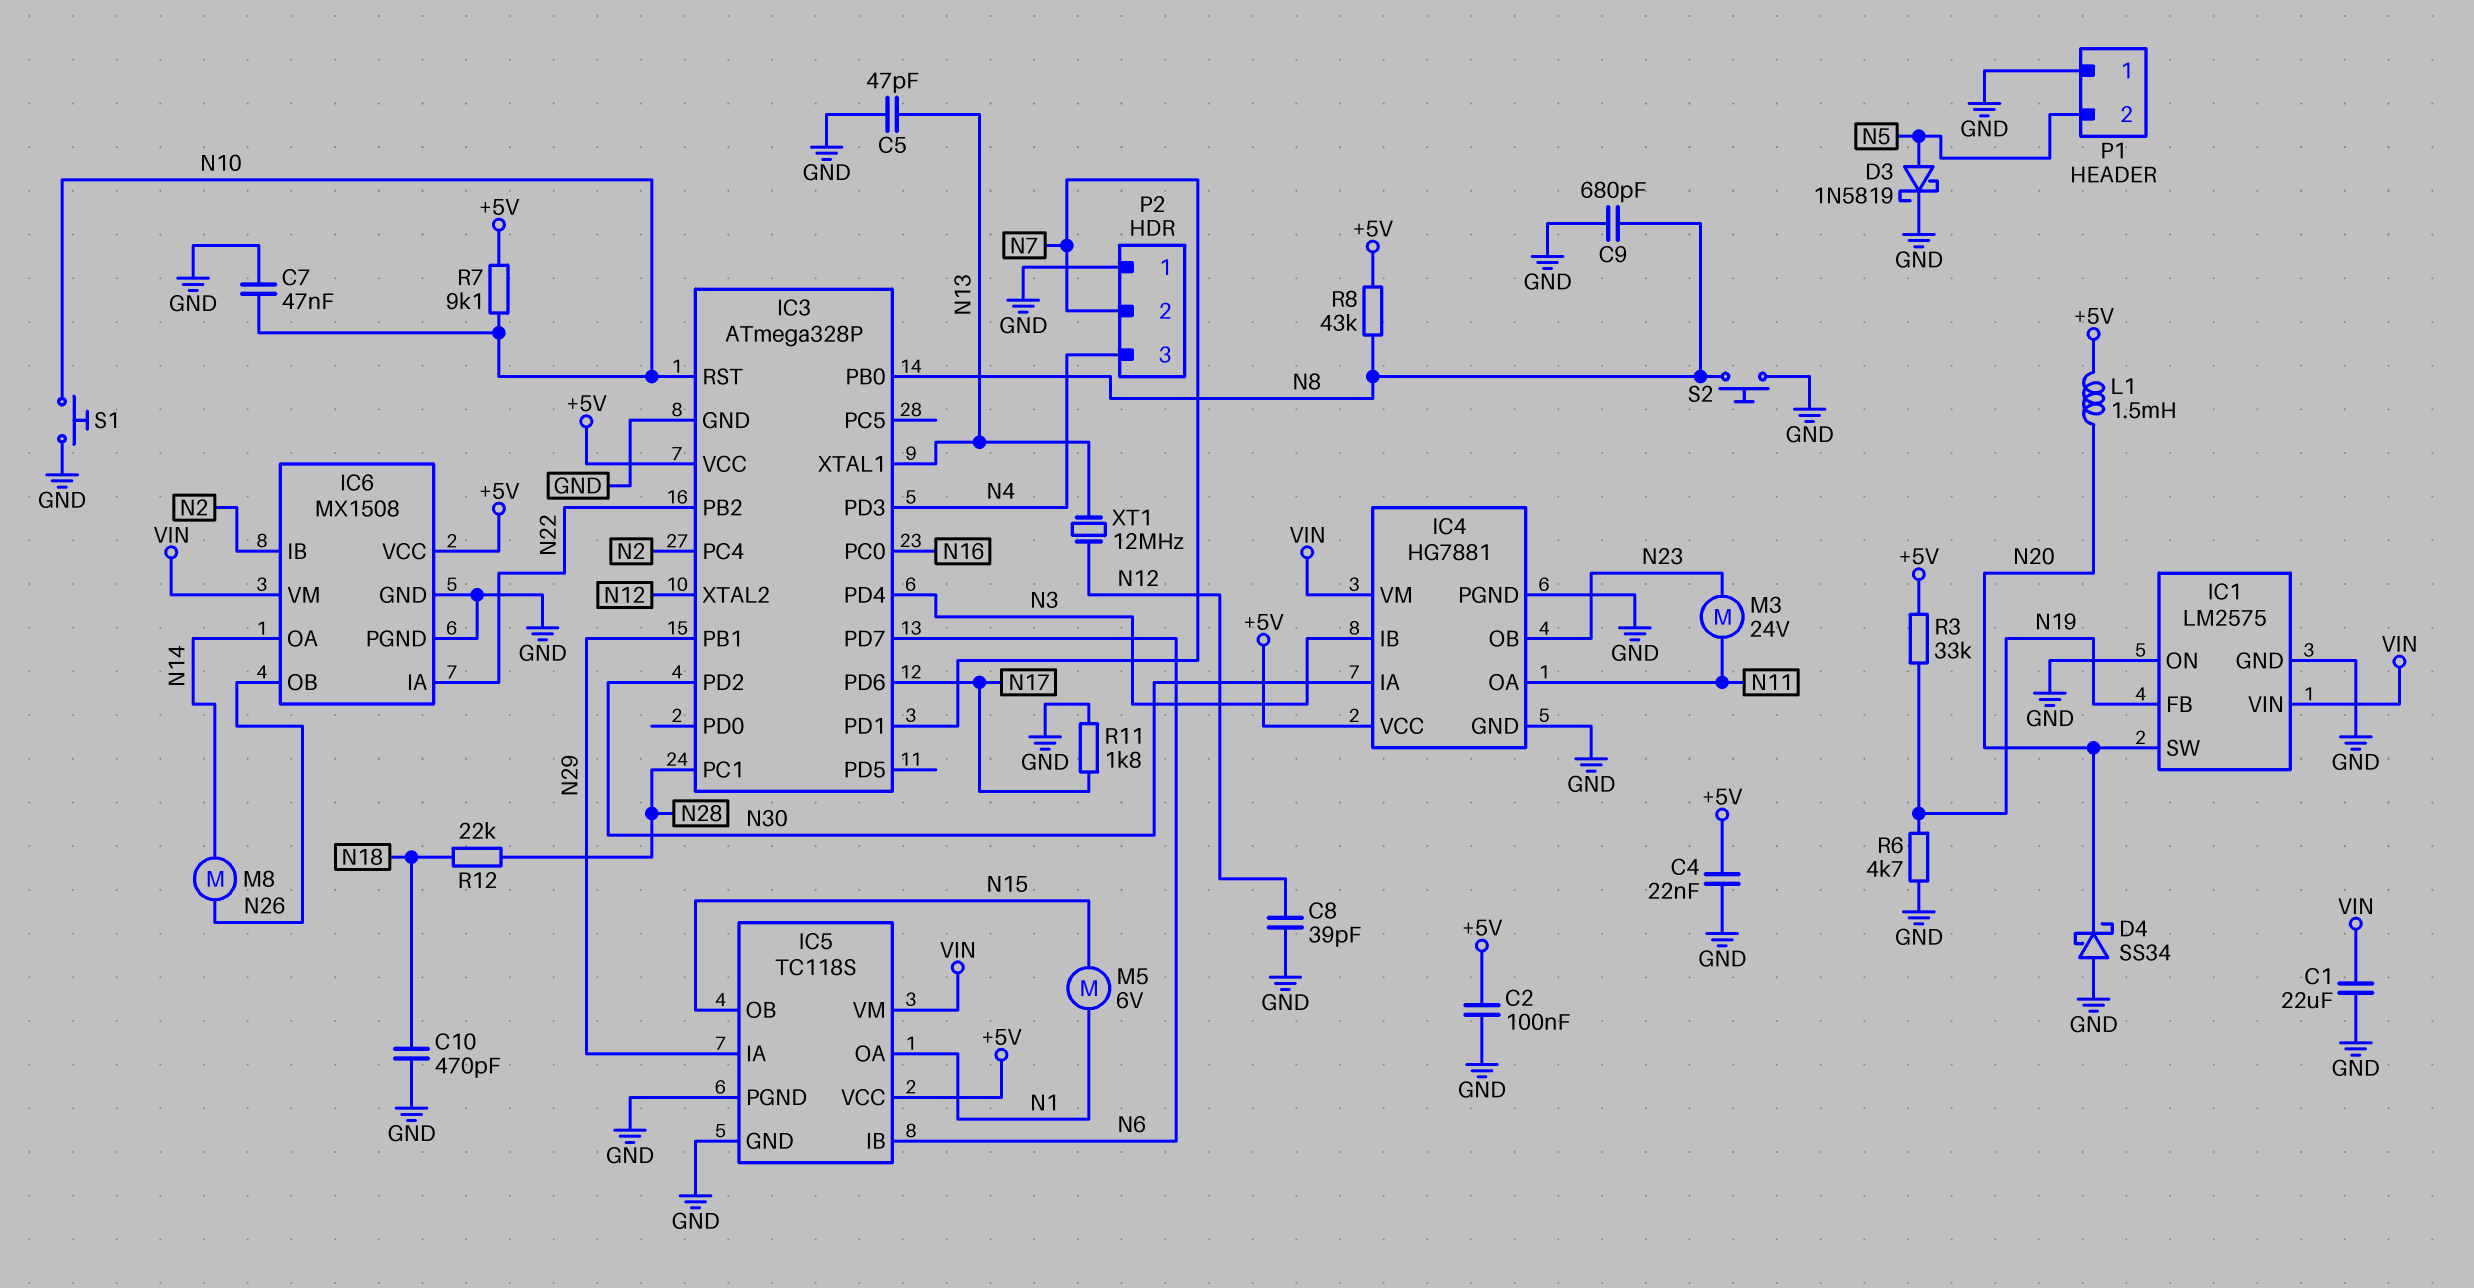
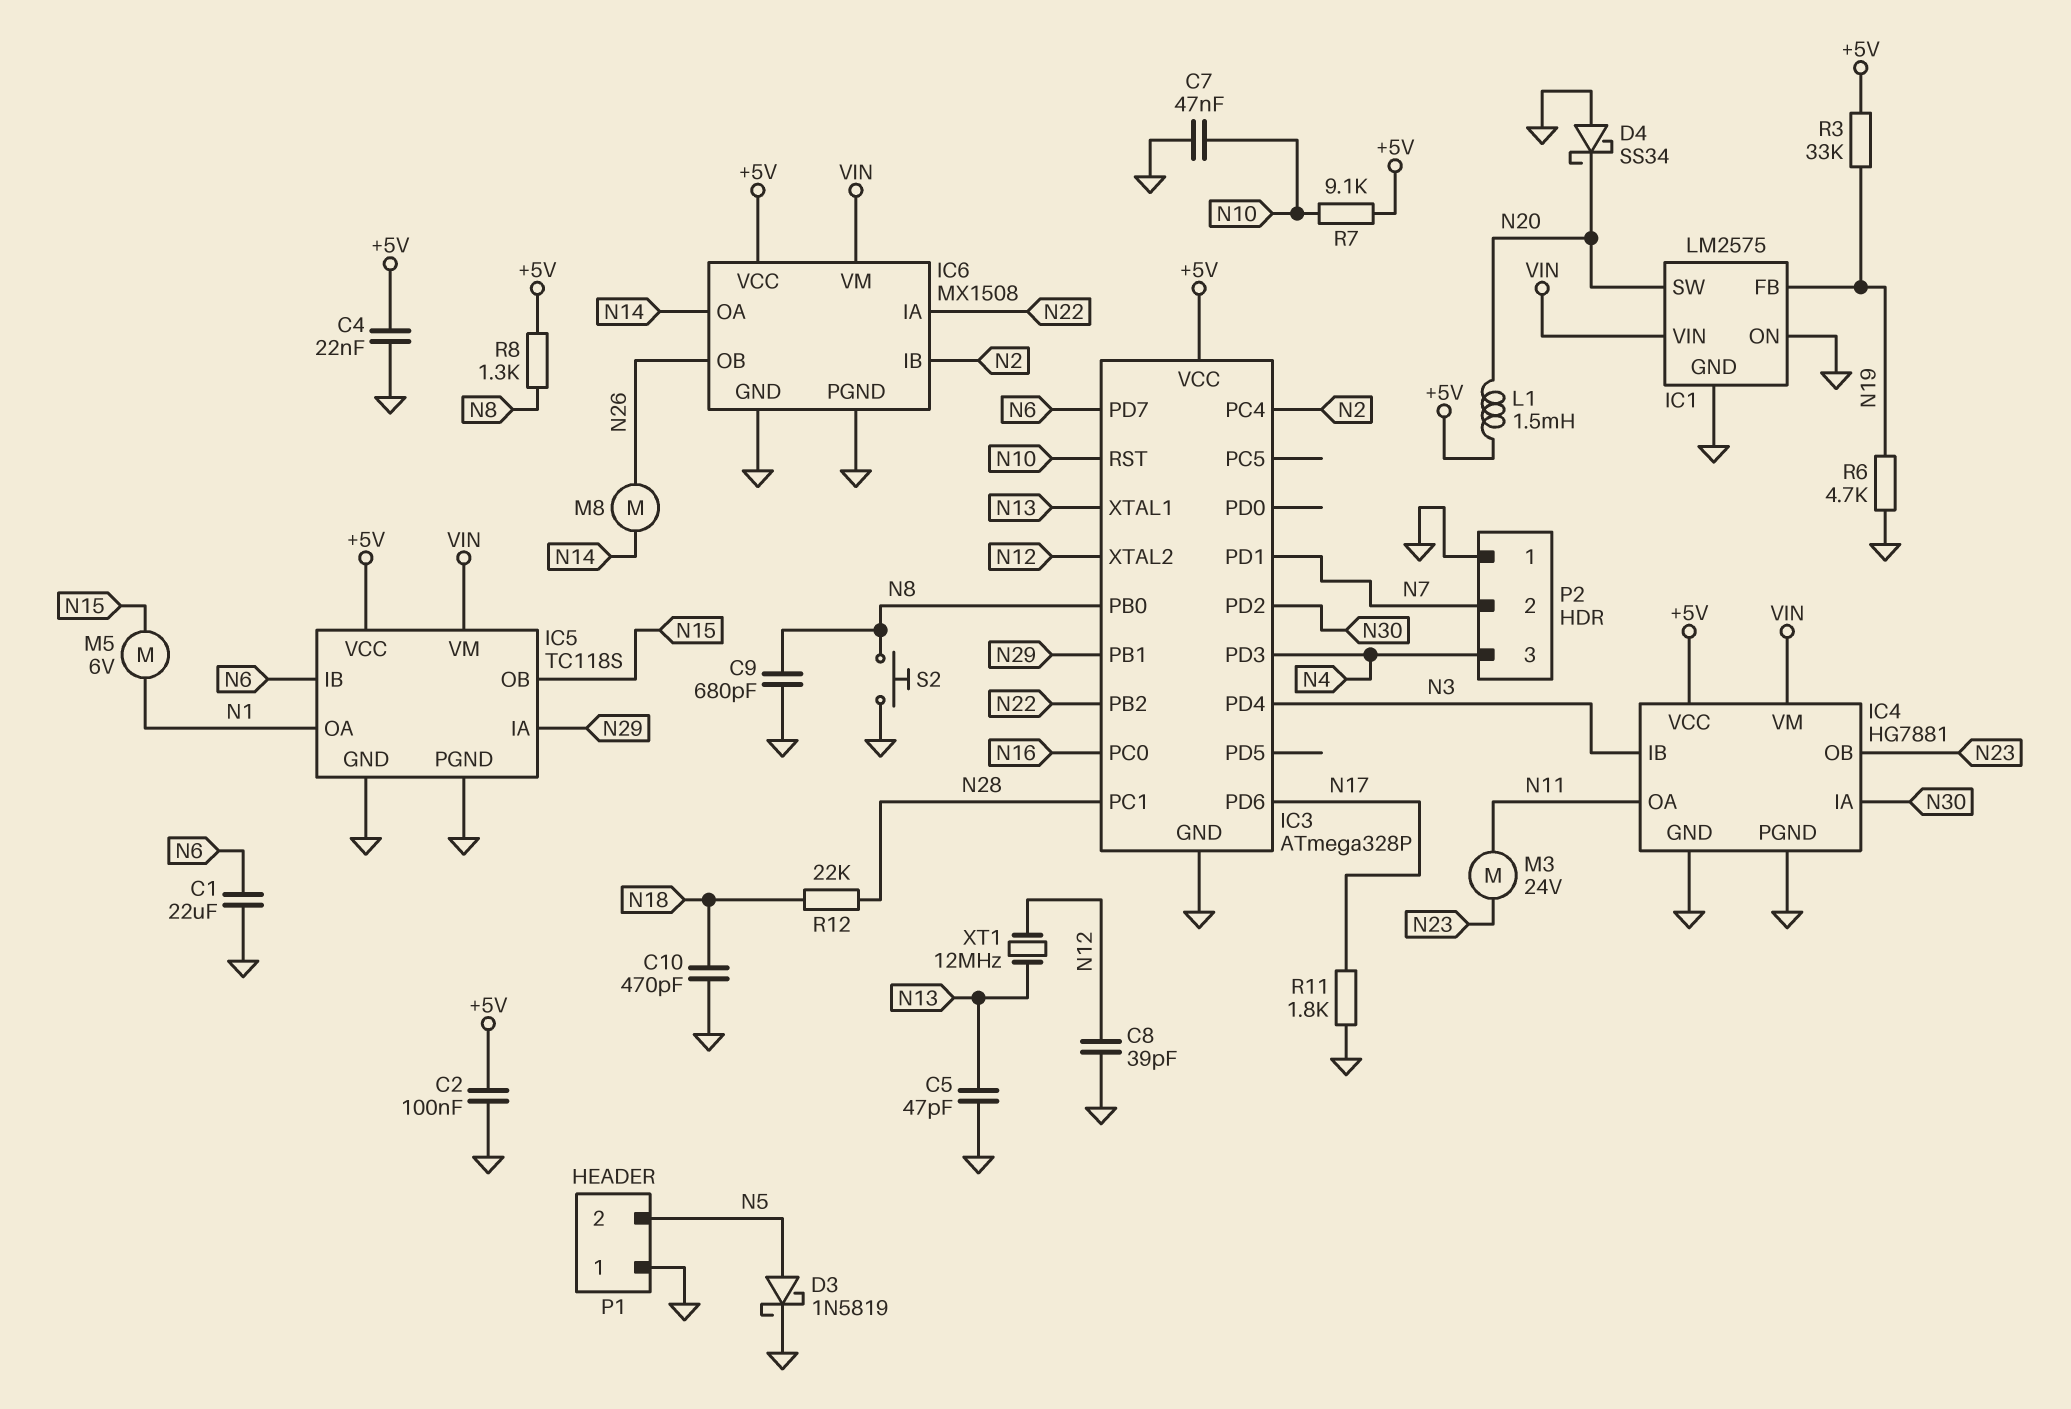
C1: 22uF (GND, VIN) -> 22uF (GND, N6)
R8: 43k (+5V, N8) -> 1.3k (+5V, N8)
S1: button (GND, N10) -> none

